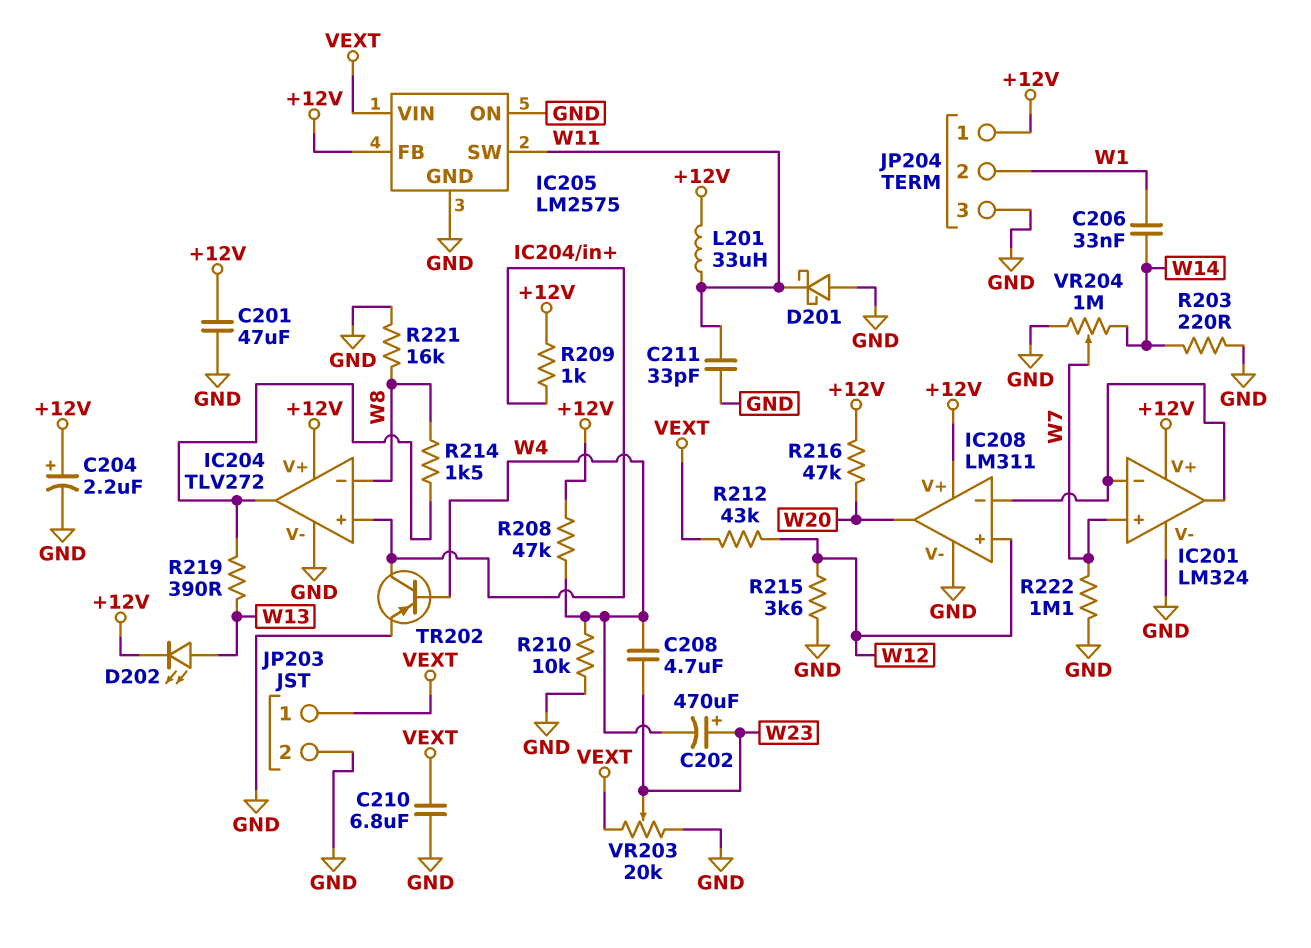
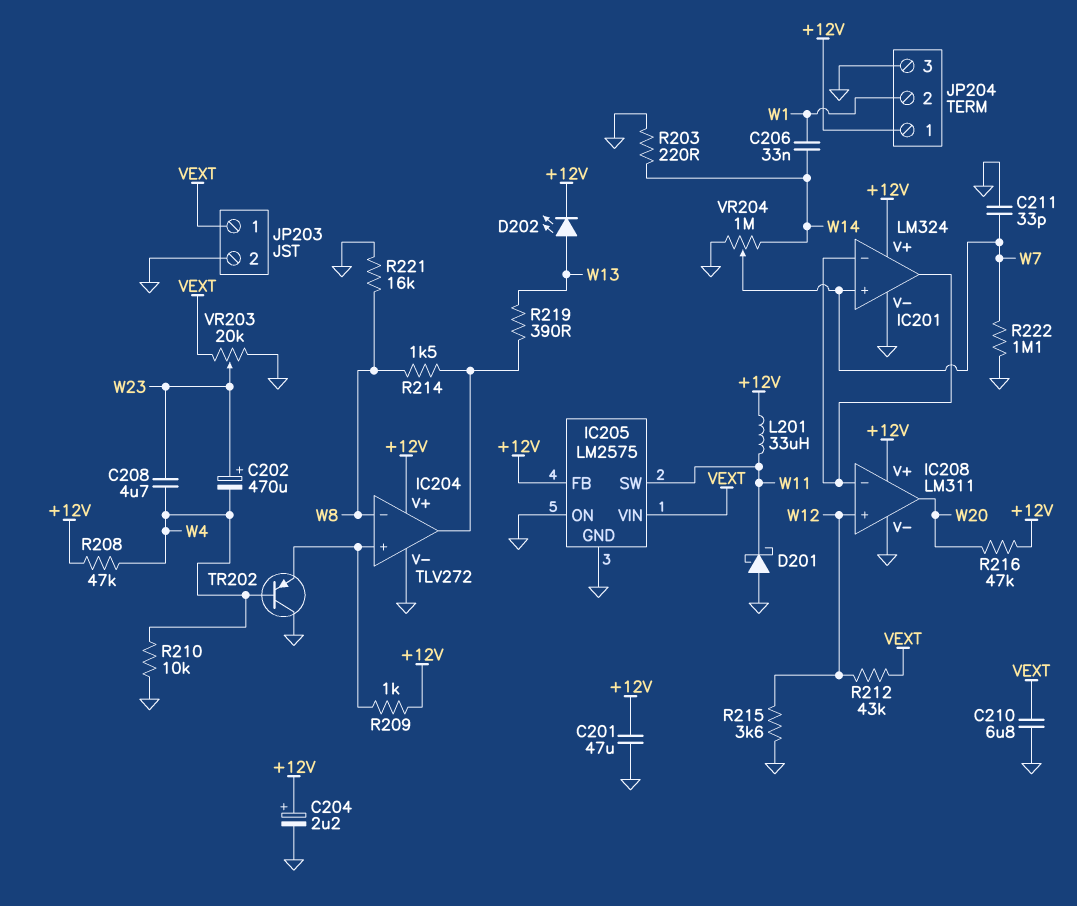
C211: 33pF (GND, W11) -> 33pF (GND, W7)
TR202: PNP (B W4, C IC204/in+, E GND) -> PNP (B W4, C GND, E IC204/in+)

